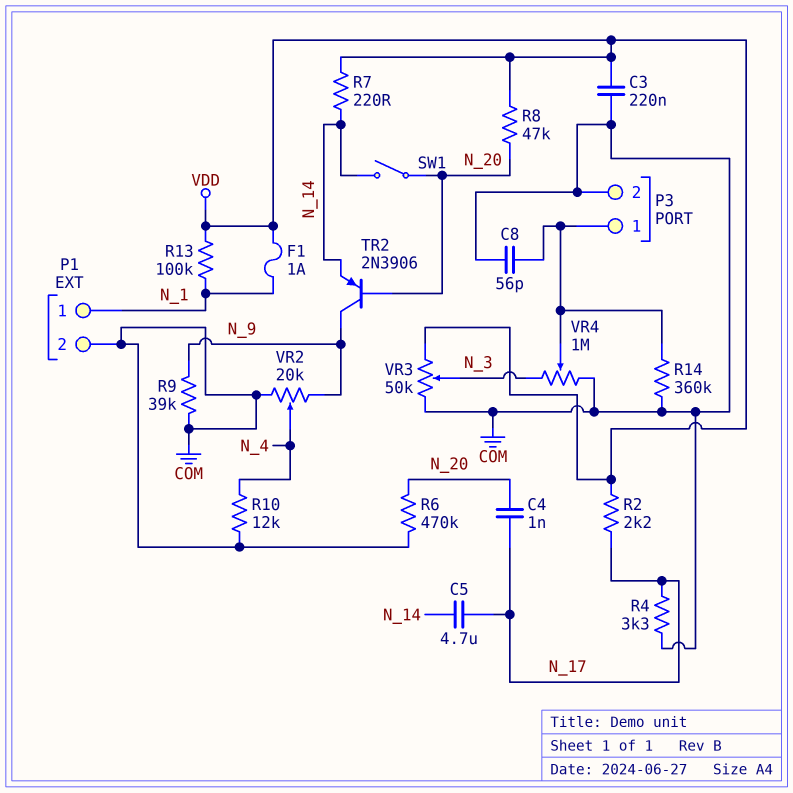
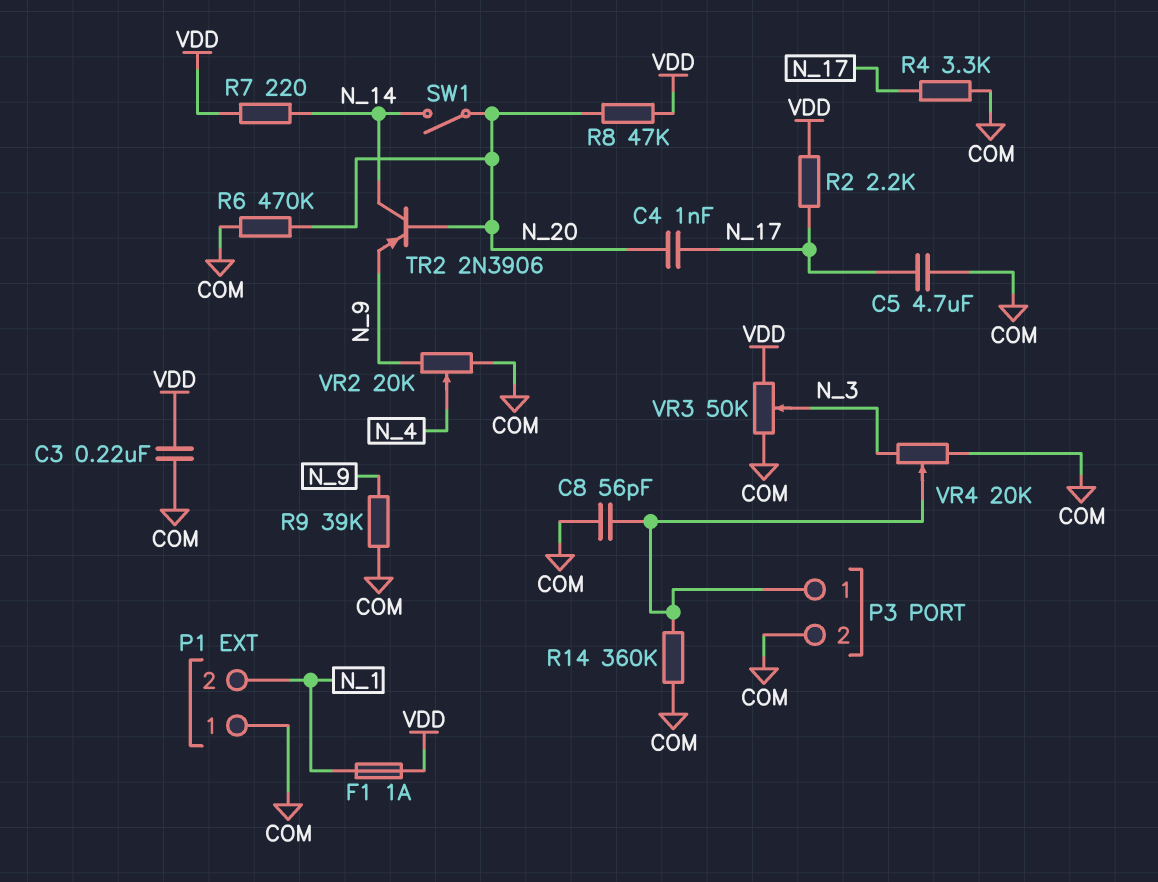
C5: 4.7uF (N_14, N_17) -> 4.7uF (COM, N_17)
P1 pin 1: N_1 -> COM
P1 pin 2: COM -> N_1
R10: 12k (COM, N_4) -> none
R13: 100k (N_1, VDD) -> none
TR2: PNP 2N3906 (B N_20, C N_9, E N_14) -> PNP 2N3906 (B N_20, C N_14, E N_9)
VR4: 1M (COM, N_3, wiper P3/1) -> 20k (COM, N_3, wiper P3/1)

